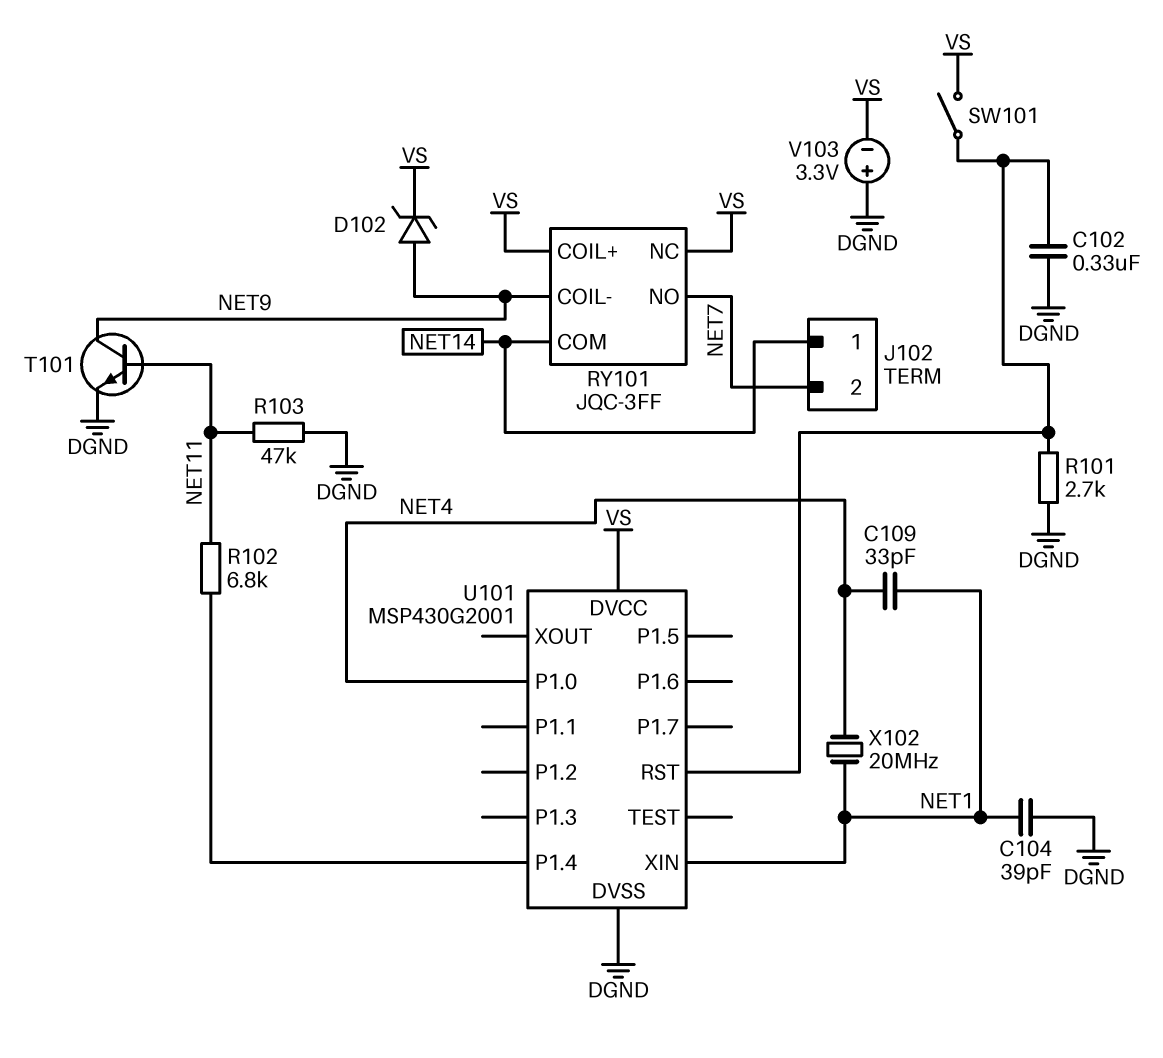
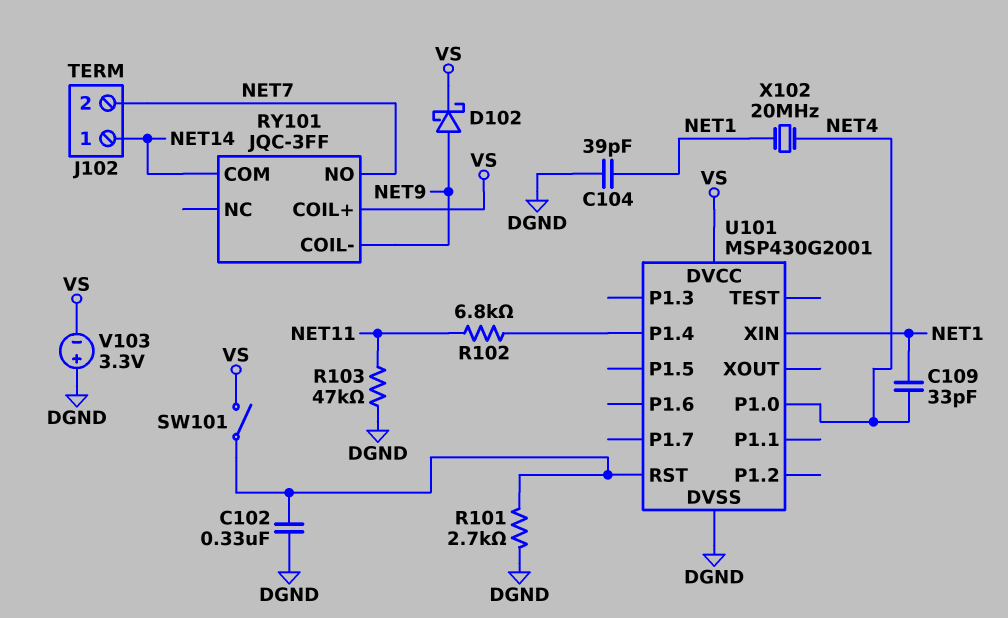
D102: zener (A NET9, K VS) -> schottky (A NET9, K VS)
RY101 pin NC: VS -> none
T101: NPN (B NET11, C NET9, E DGND) -> none

